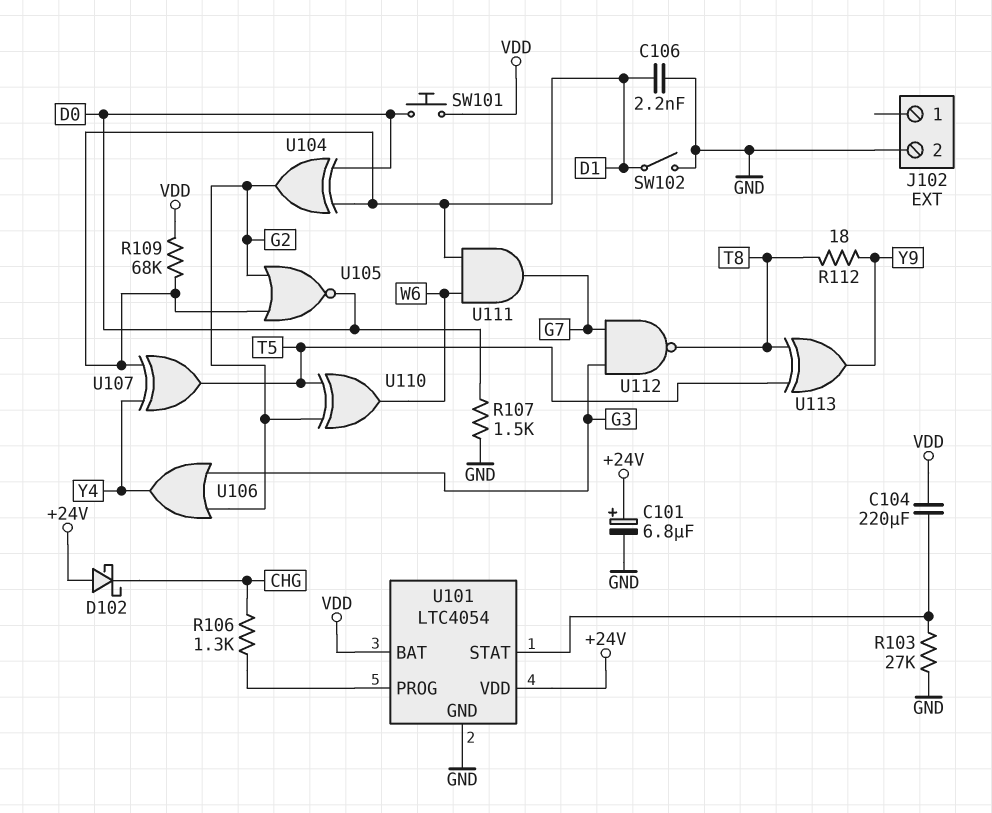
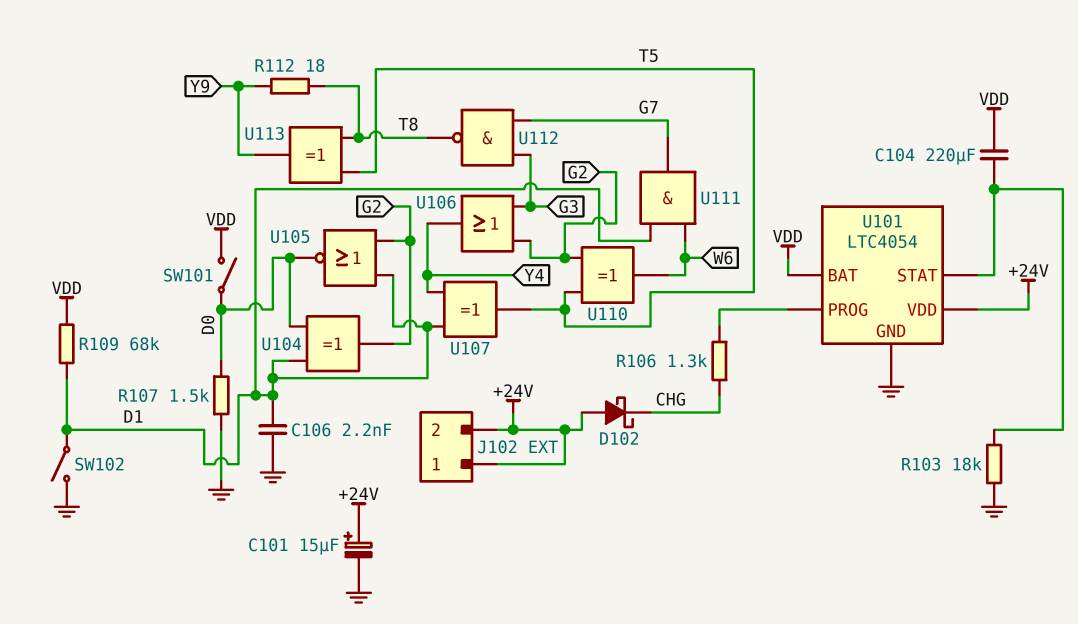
C101: 6.8uF (plus +24V, minus GND) -> 15uF (plus +24V, minus GND)
J102 pin 1: none -> +24V
J102 pin 2: GND -> +24V
R103: 27k (GND, U101/STAT) -> 18k (GND, U101/STAT)
SW101: button (D0, VDD) -> switch (D0, VDD)

